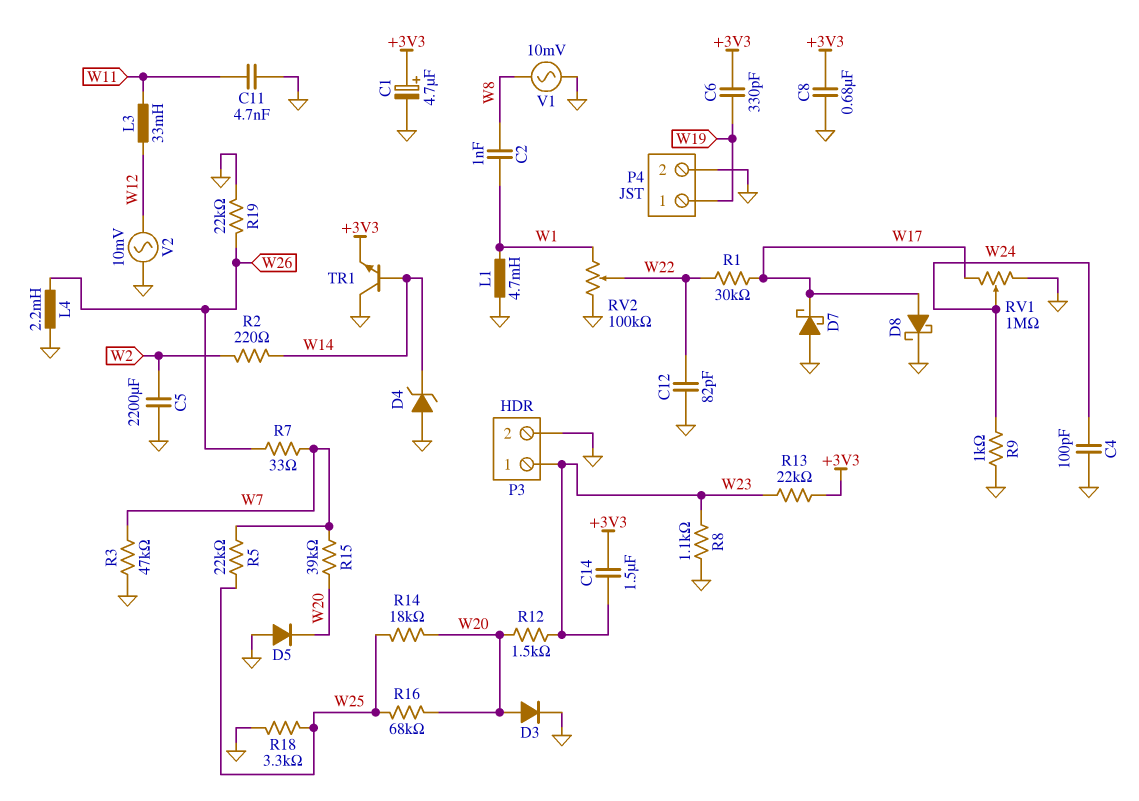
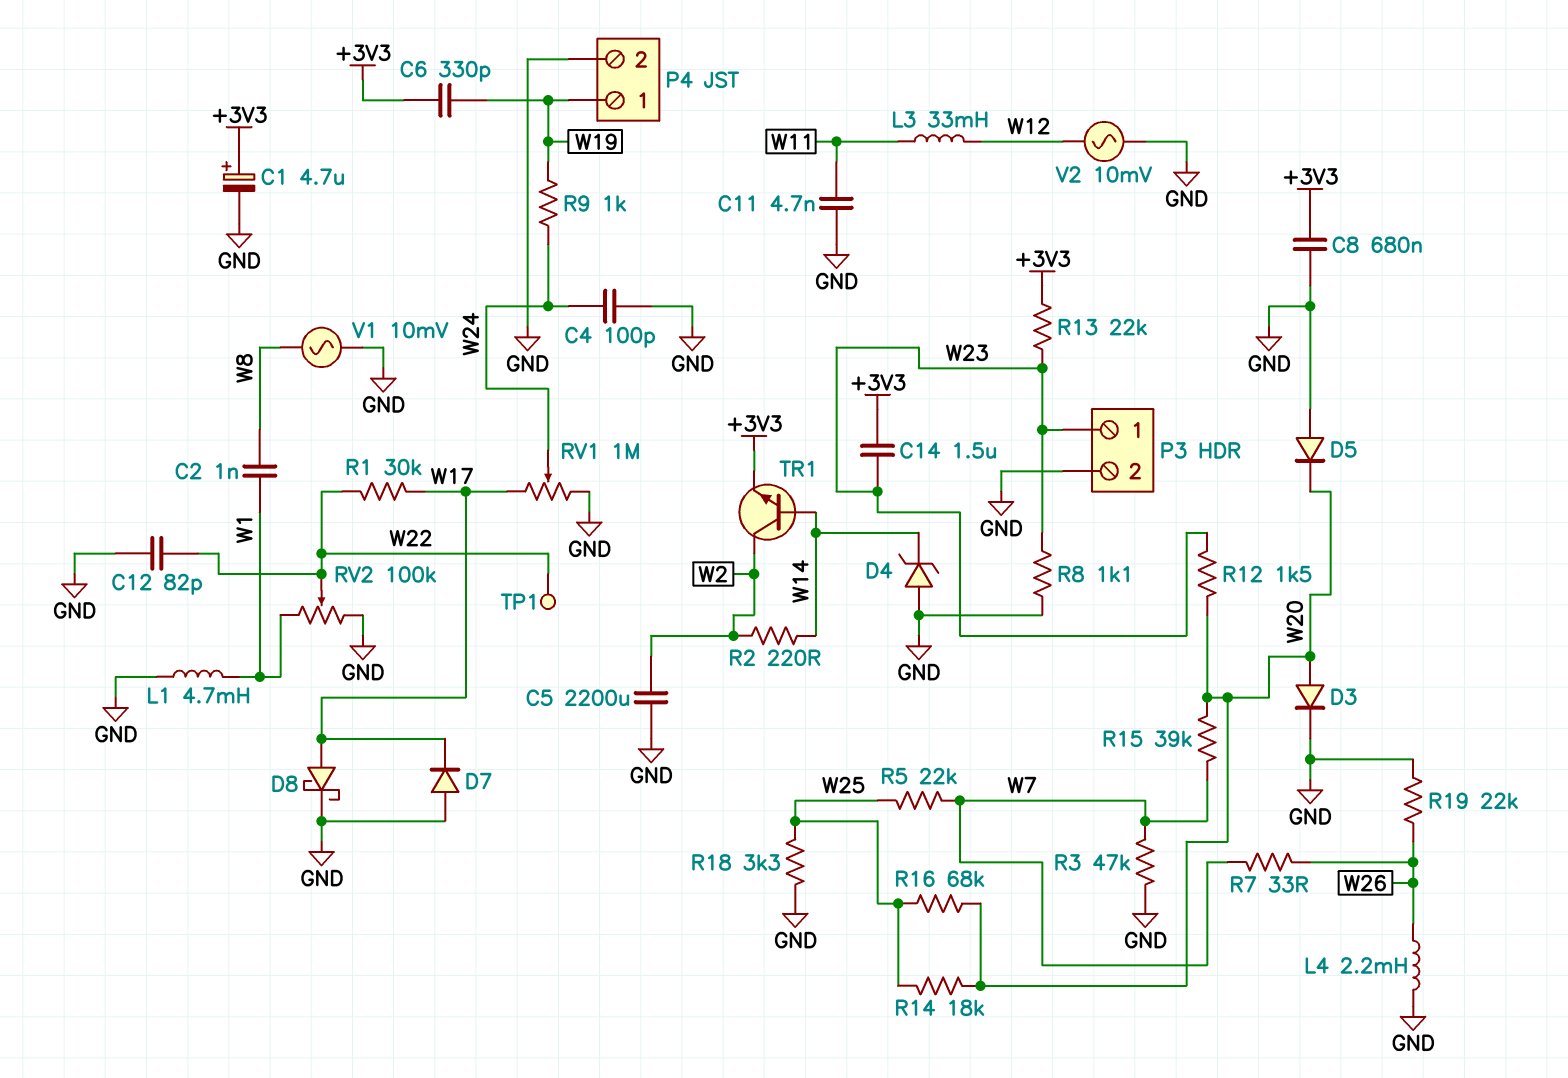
D7: schottky (A GND, K W17) -> diode (A GND, K W17)
R9: 1k (GND, W24) -> 1k (W19, W24)
TP1: none -> test point (W22)
TR1: NPN (B W14, C GND, E +3V3) -> NPN (B W14, C W2, E +3V3)

